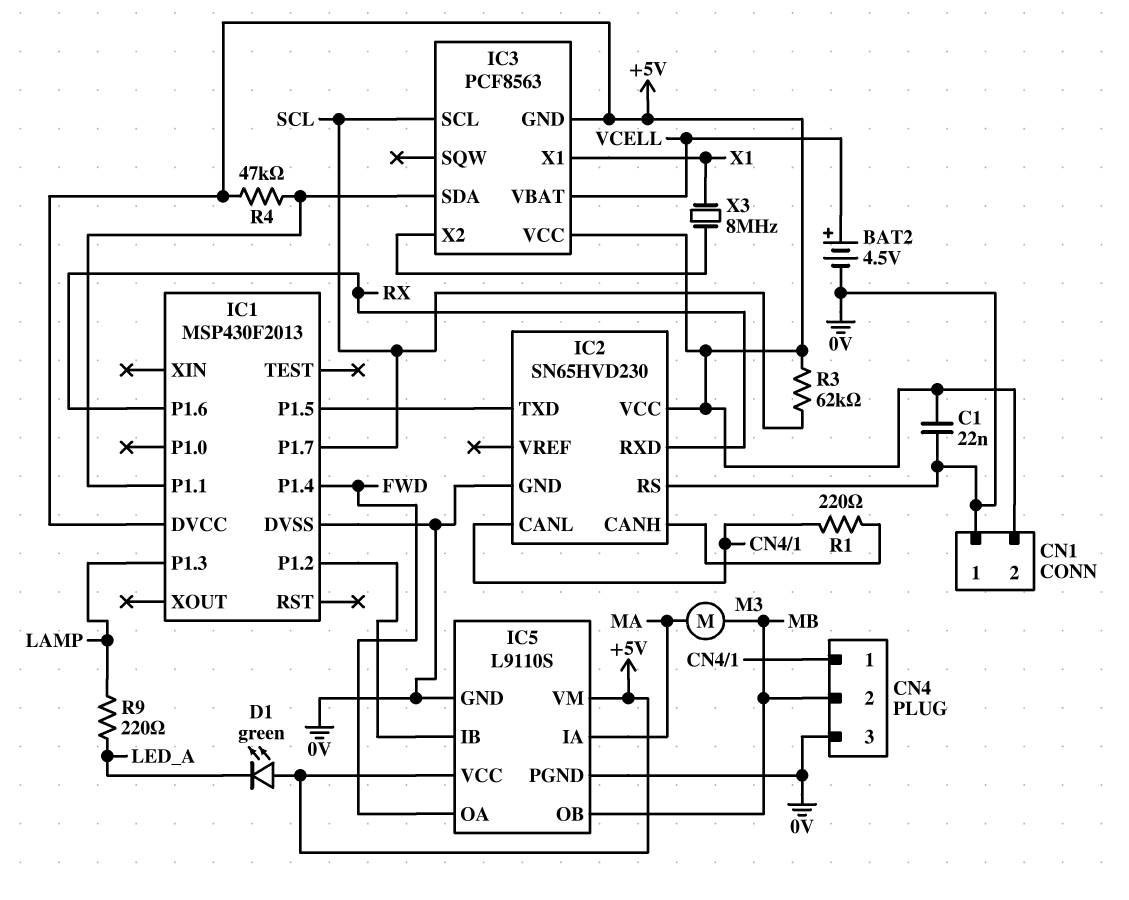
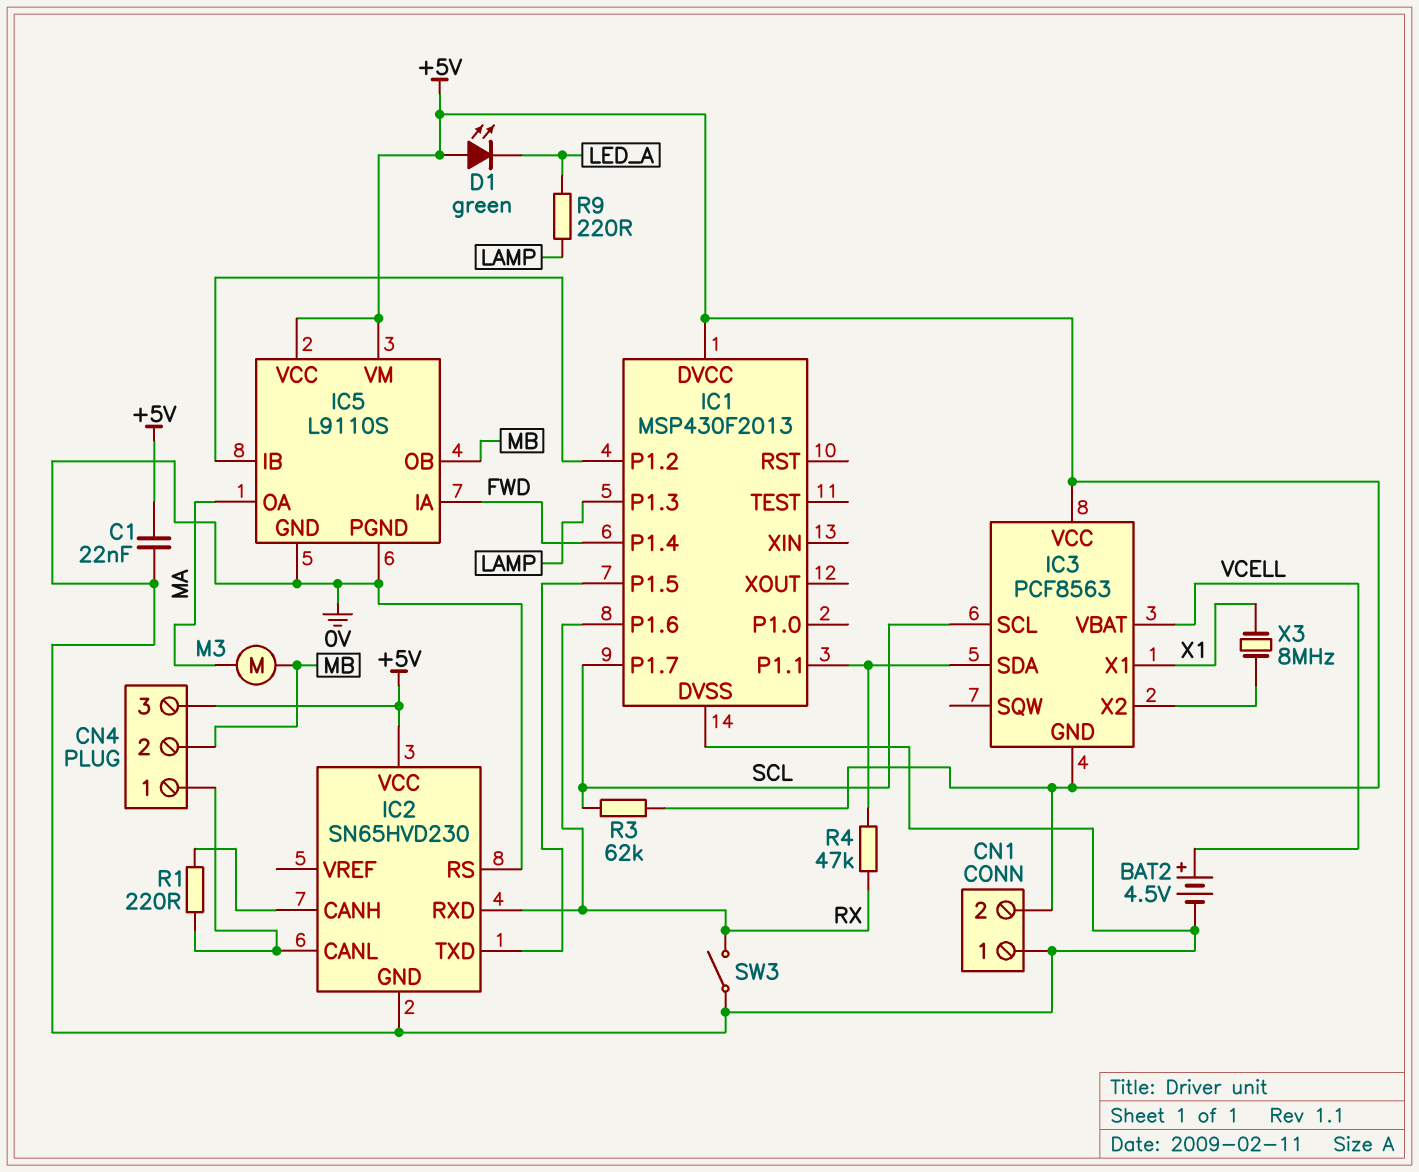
CN4 pin 3: 0V -> +5V
IC5 pin IA: MA -> FWD
IC5 pin OA: FWD -> MA
R4: 47k (+5V, IC1/P1.1) -> 47k (IC1/P1.1, RX)
SW3: none -> switch (0V, RX)

